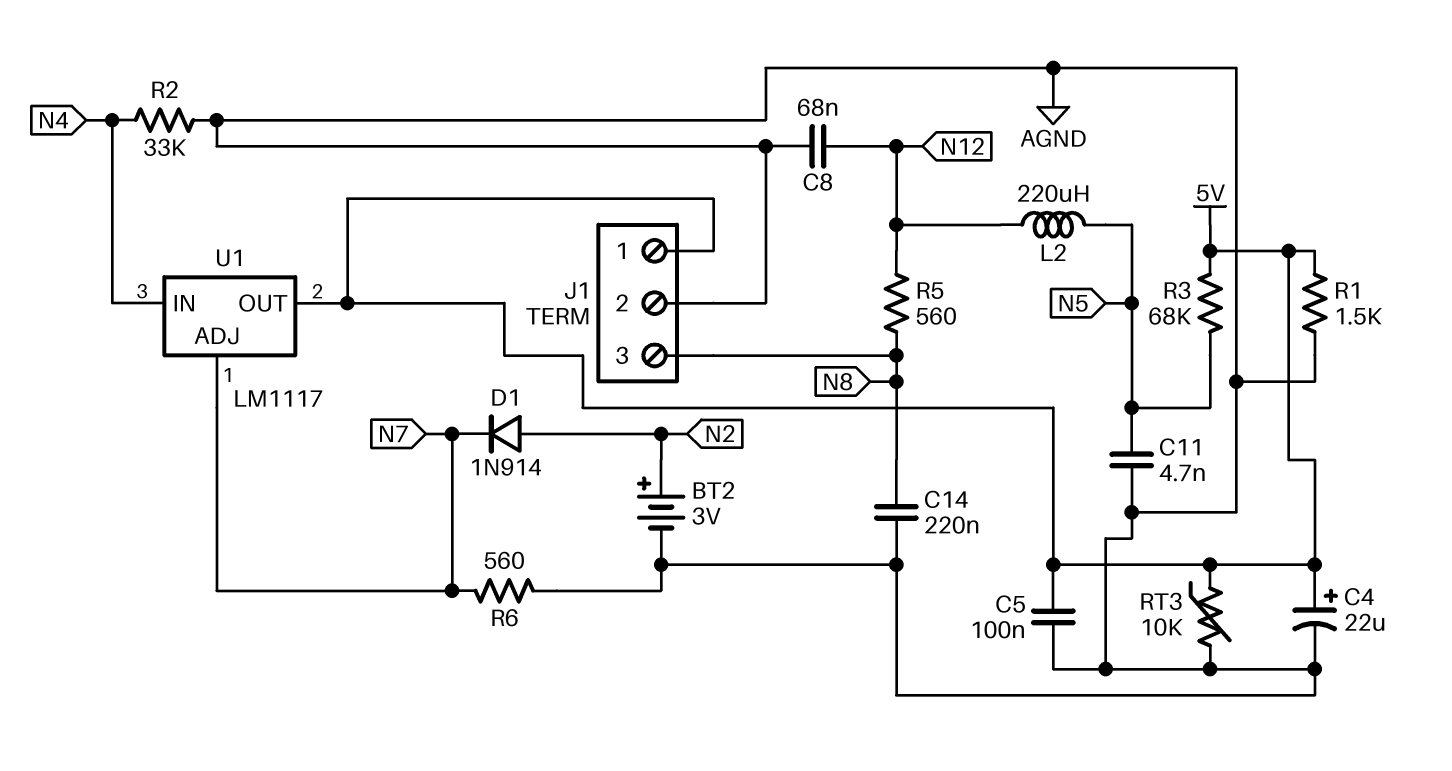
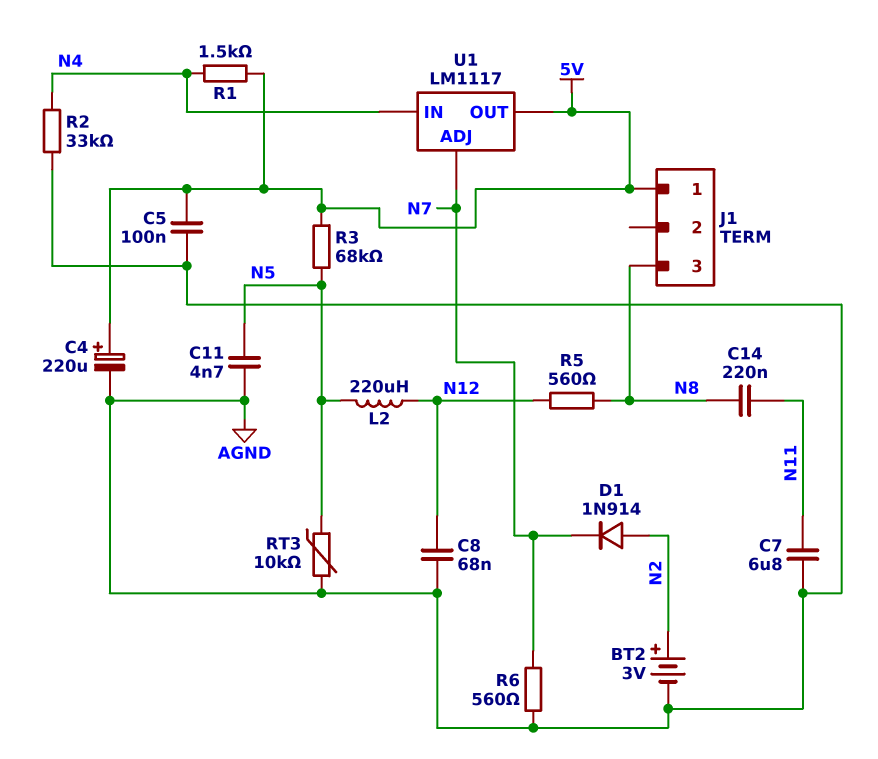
C4: 22uF (plus 5V, minus AGND) -> 220uF (plus 5V, minus AGND)
C7: none -> 6.8uF (AGND, N11)
C14: 220nF (AGND, N8) -> 220nF (N8, N11)
J1 pin 2: AGND -> none
R1: 1.5k (5V, AGND) -> 1.5k (5V, N4)
RT3: 10k (5V, AGND) -> 10k (AGND, N5)

